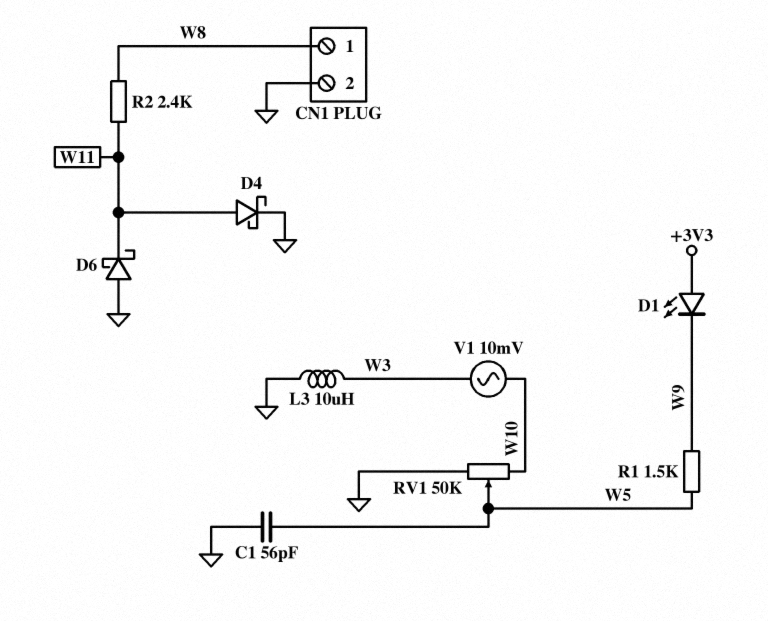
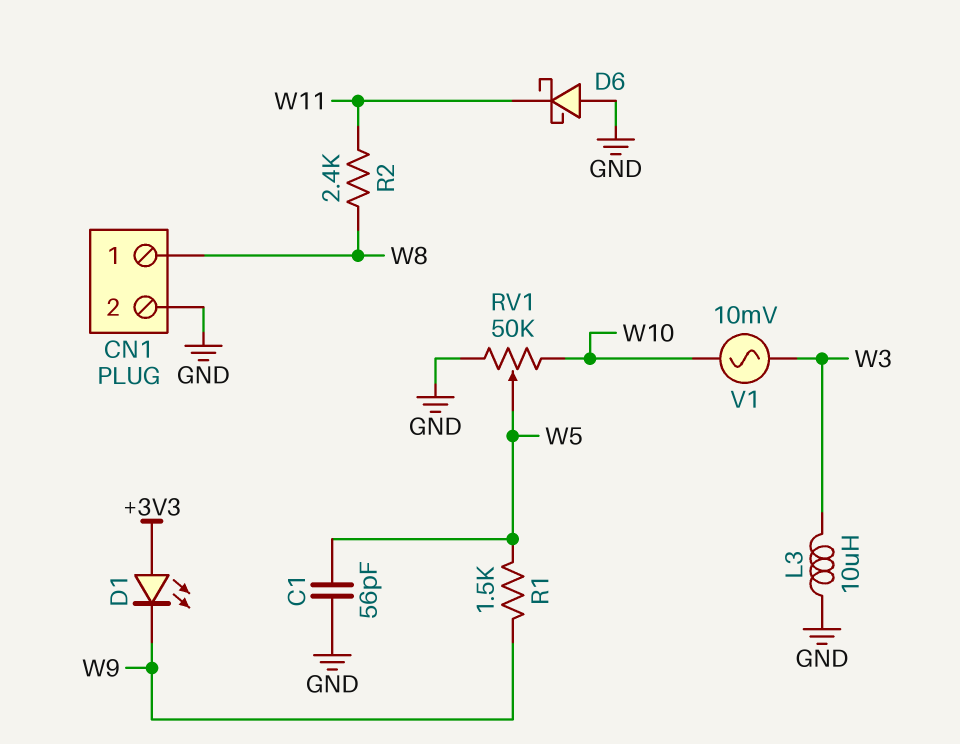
D4: schottky (A W11, K GND) -> none

